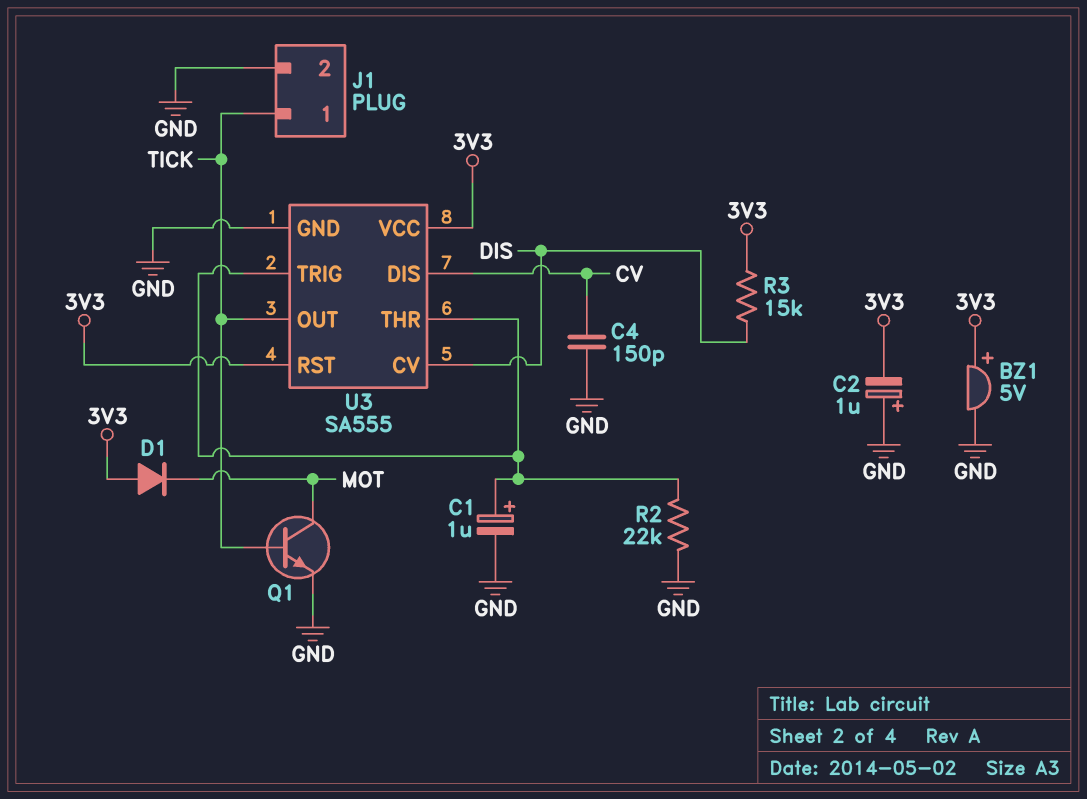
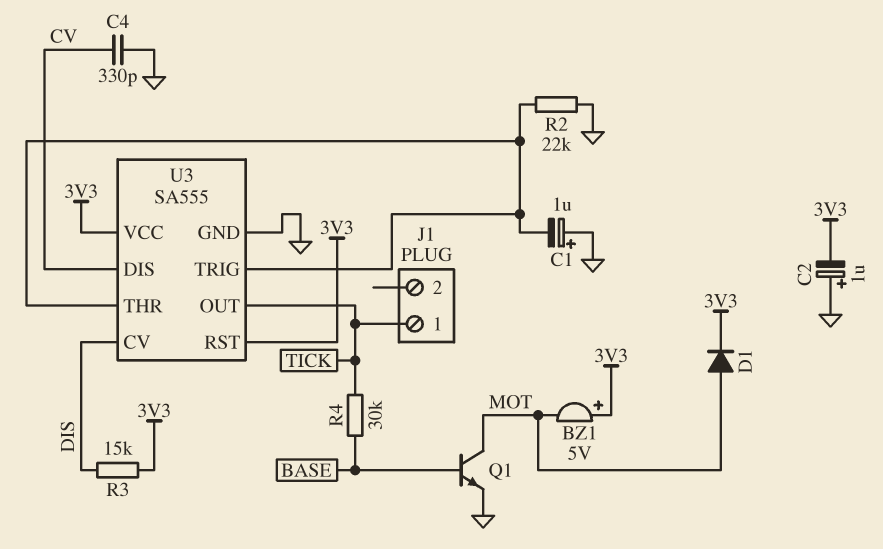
BZ1: buzzer 5V (plus 3V3, minus GND) -> buzzer 5V (plus 3V3, minus MOT)
C1: 1uF (plus U3/THR, minus GND) -> 1uF (plus GND, minus U3/THR)
C4: 150pF (CV, GND) -> 330pF (CV, GND)
D1: diode (A 3V3, K MOT) -> diode (A MOT, K 3V3)
J1 pin 2: GND -> none
Q1: NPN (B TICK, C MOT, E GND) -> NPN (B BASE, C MOT, E GND)
R4: none -> 30k (BASE, TICK)

